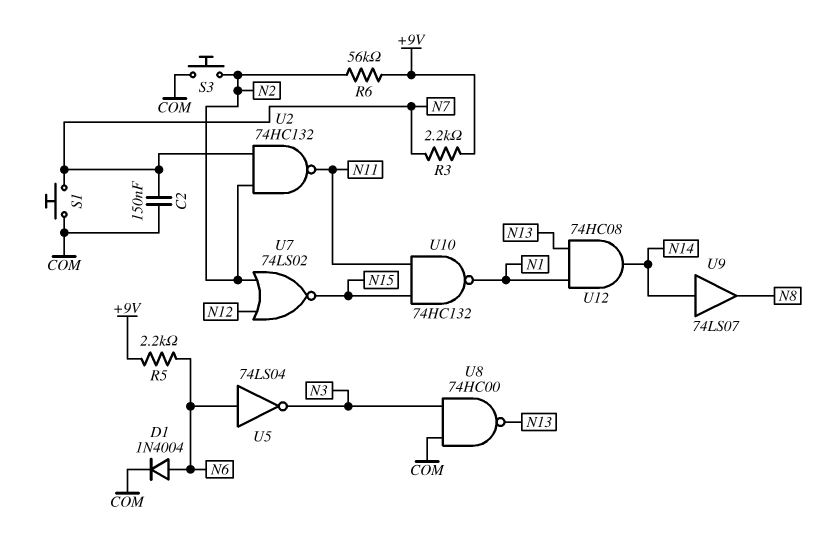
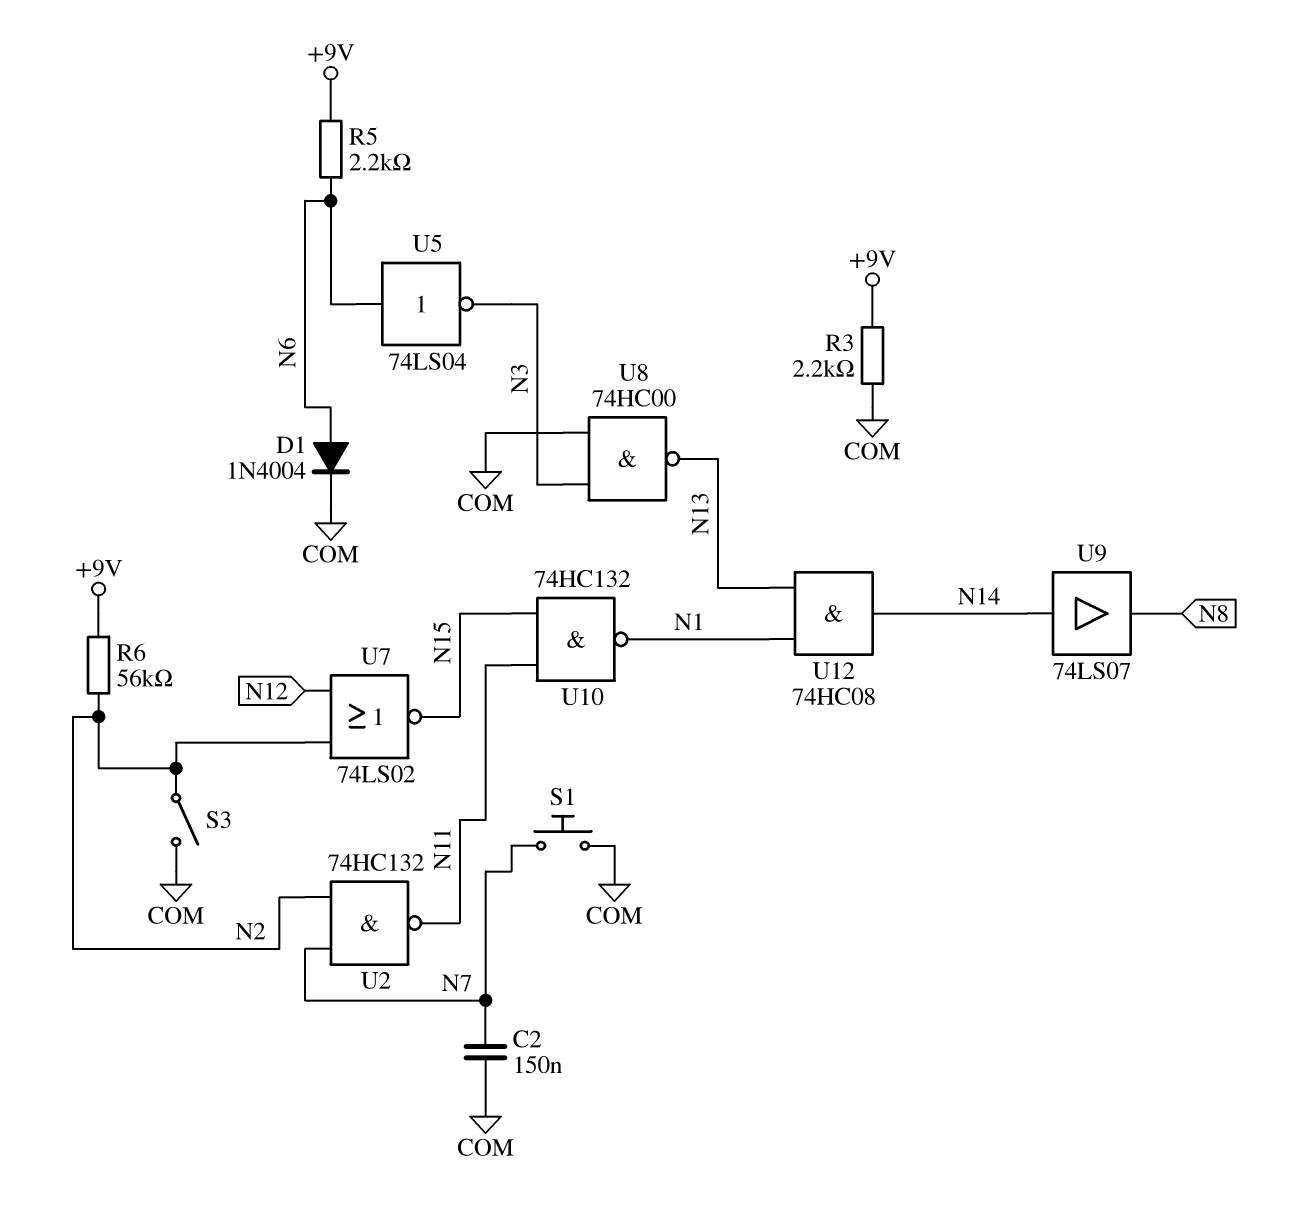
R3: 2.2k (+9V, N7) -> 2.2k (+9V, COM)
S3: button (COM, N2) -> switch (COM, N2)

